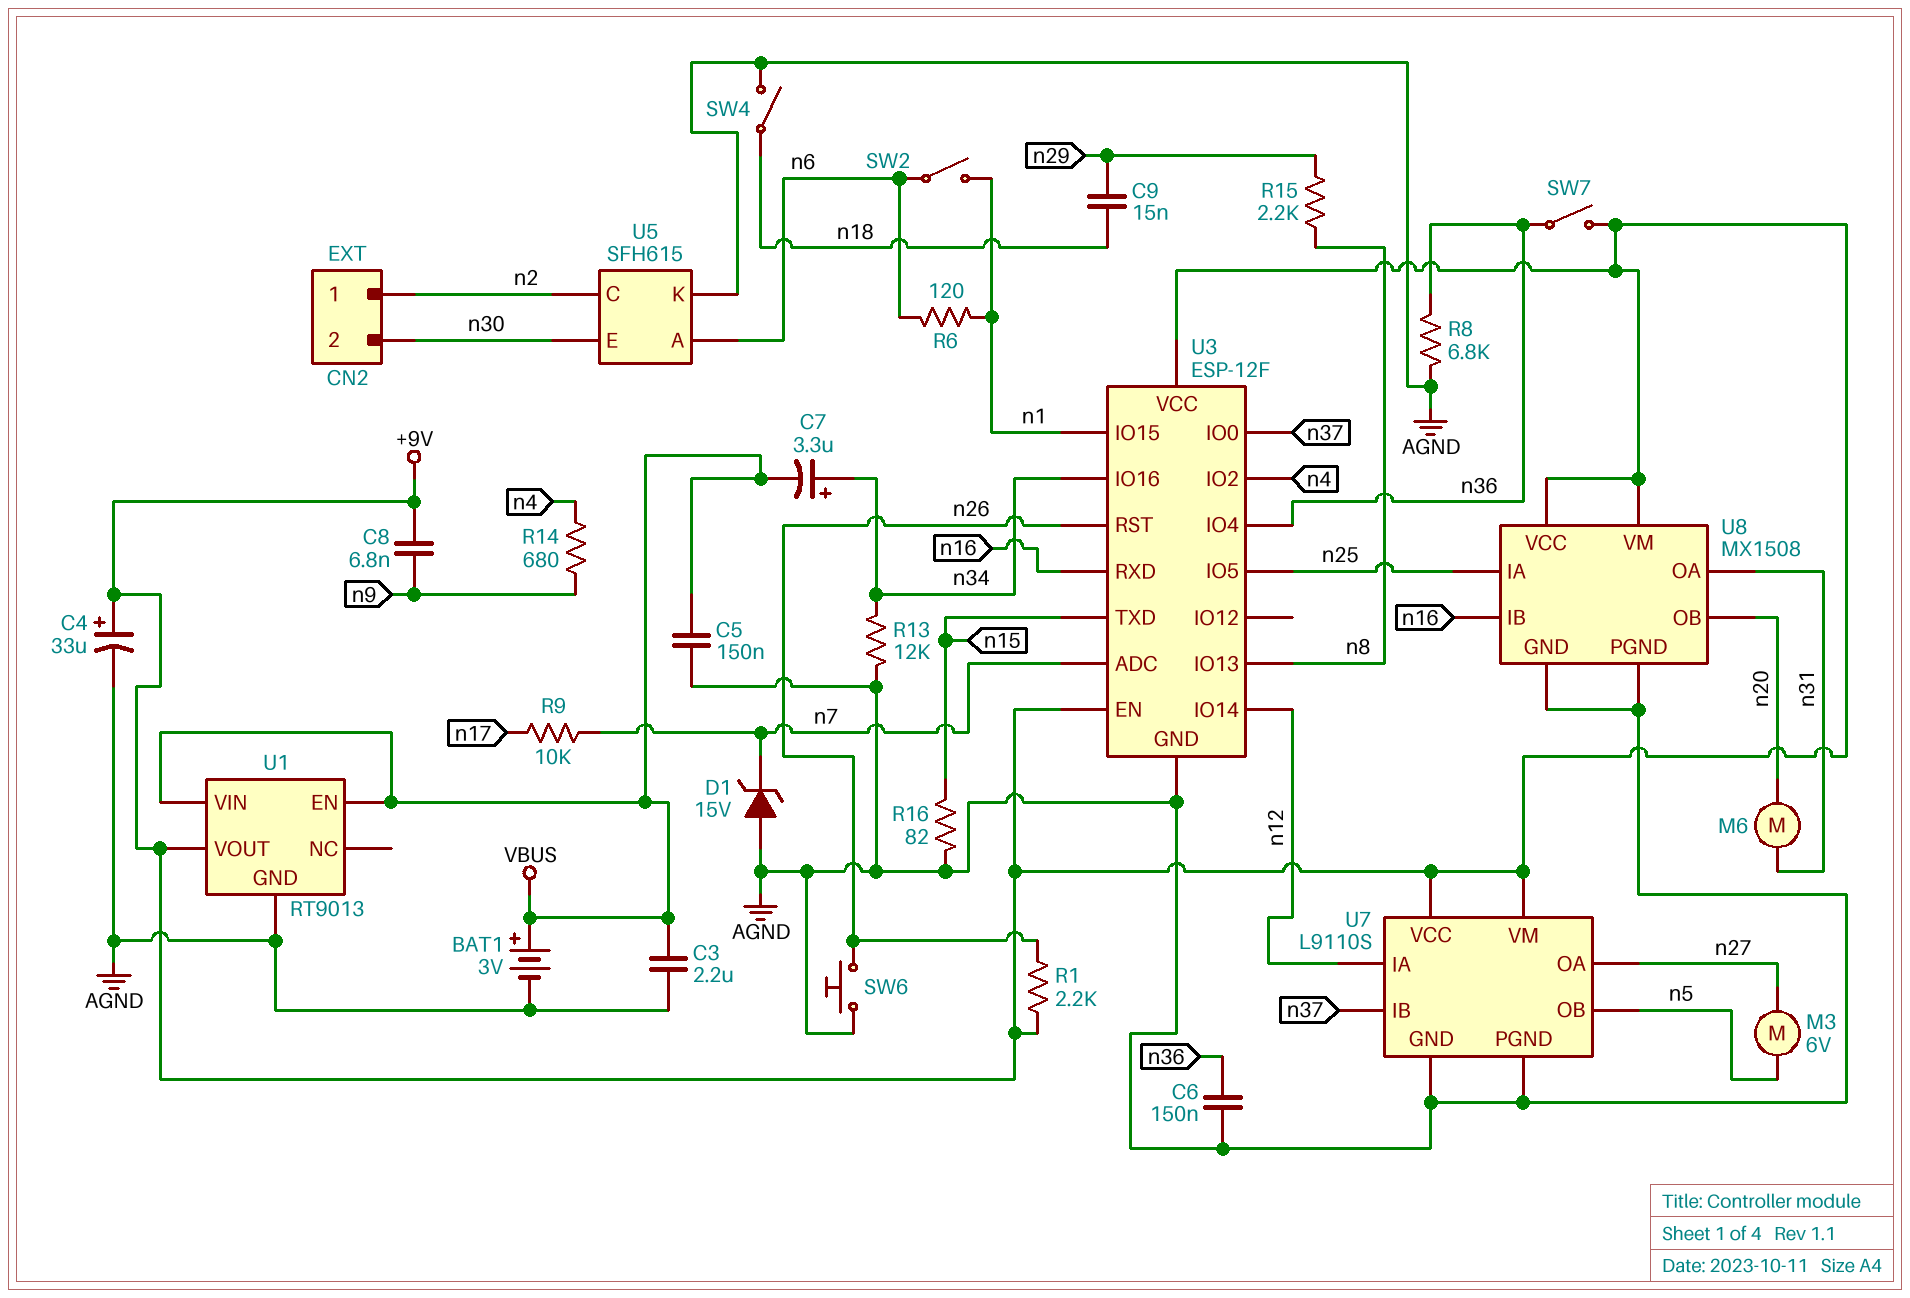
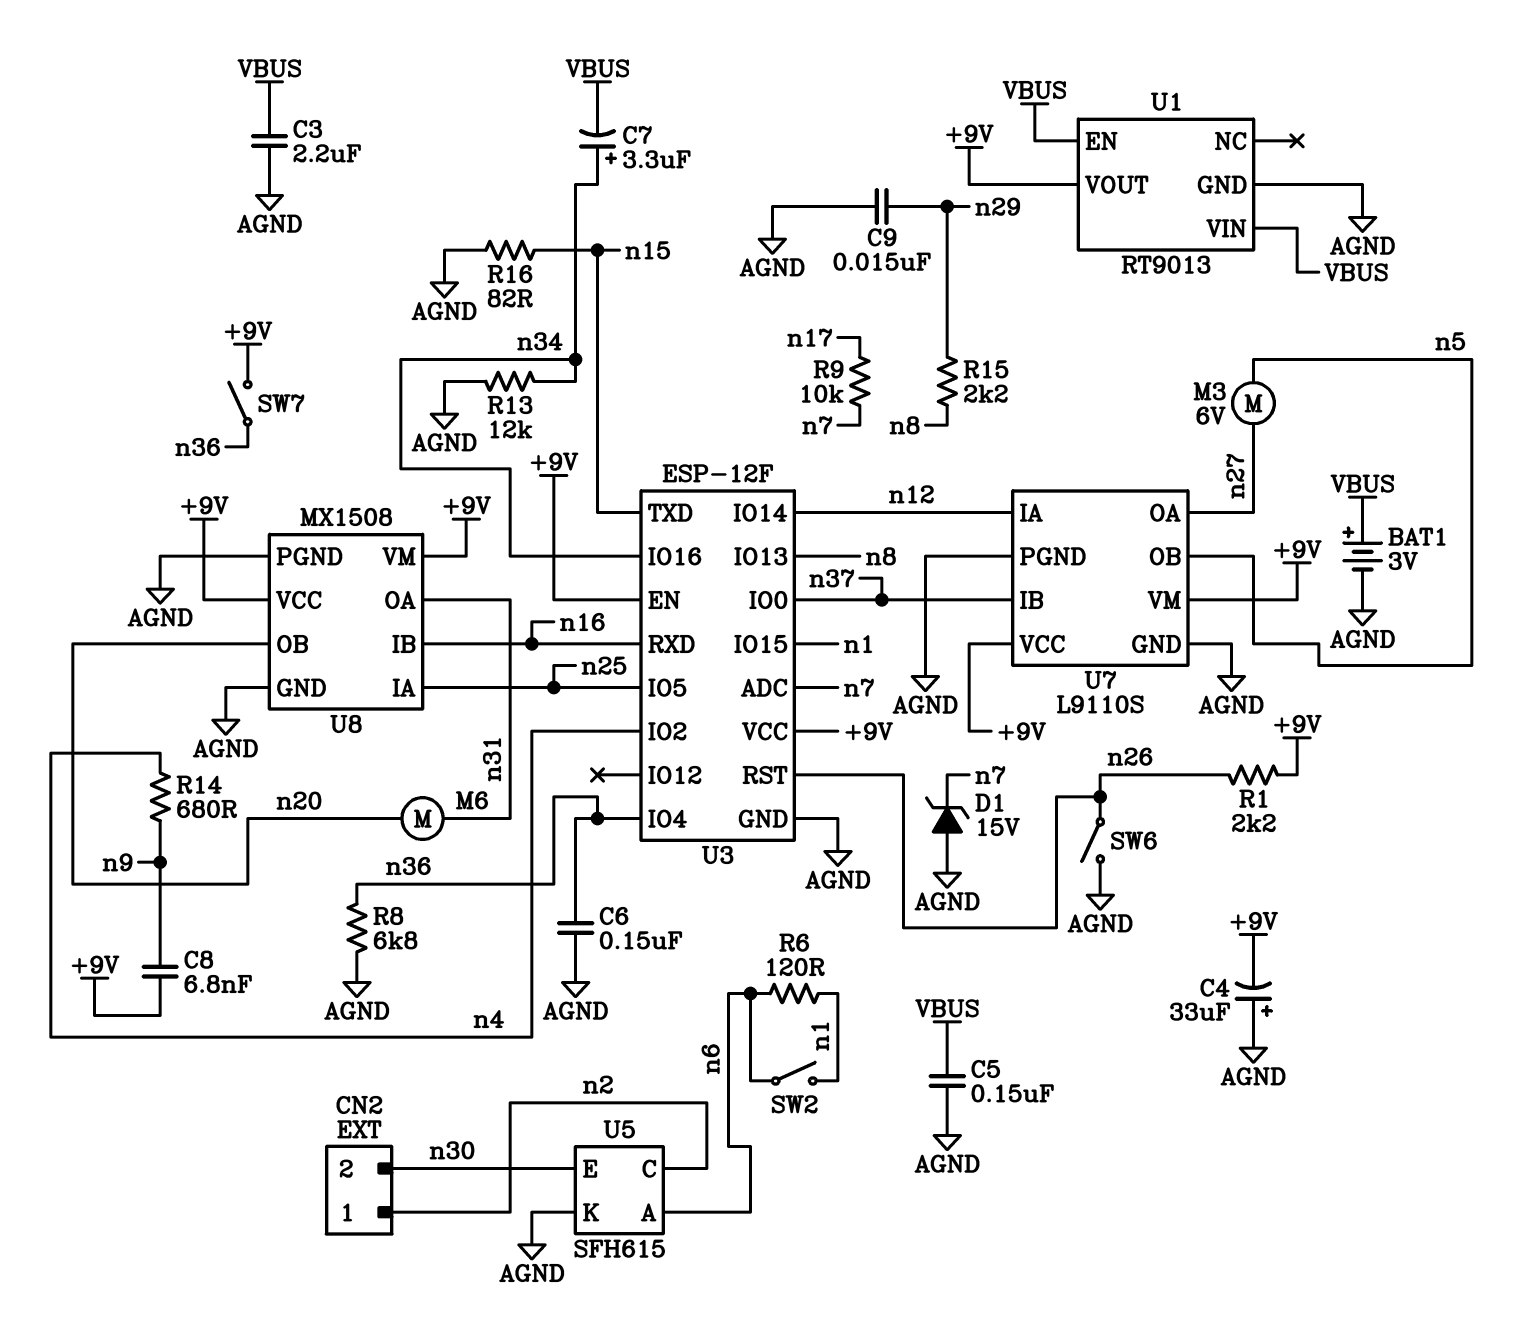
C4: 33uF (plus +9V, minus AGND) -> 33uF (plus AGND, minus +9V)
C9: 15nF (n18, n29) -> 15nF (AGND, n29)
SW4: switch (AGND, n18) -> none
SW6: button (AGND, n26) -> switch (AGND, n26)

